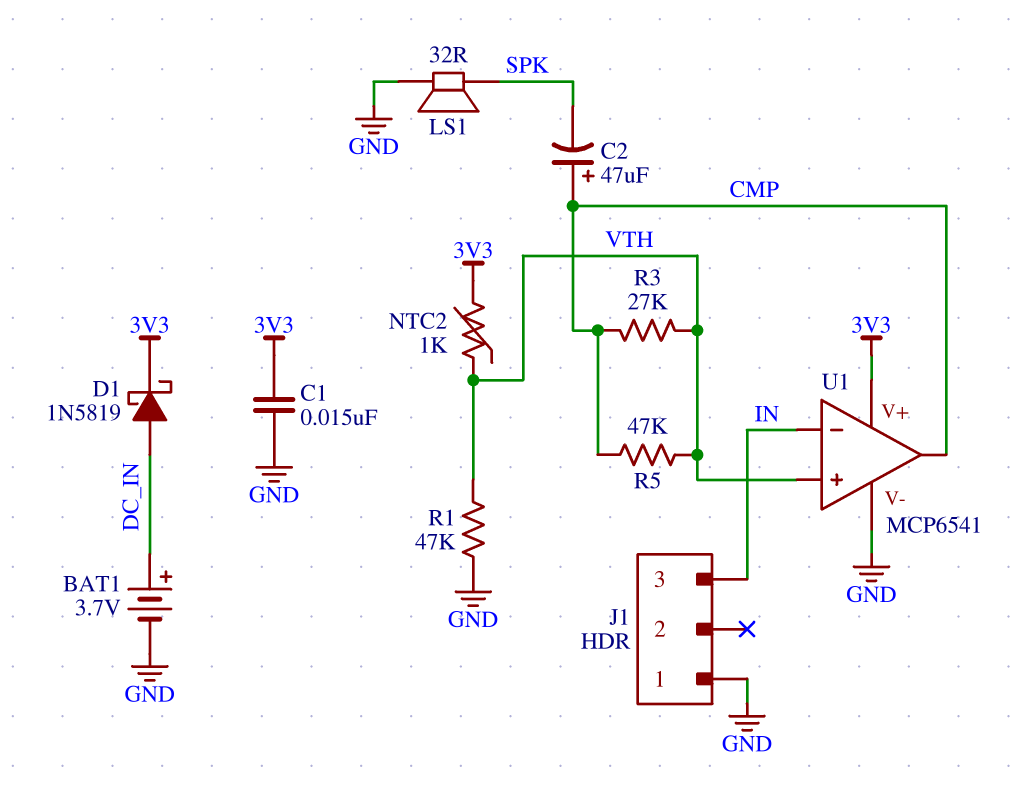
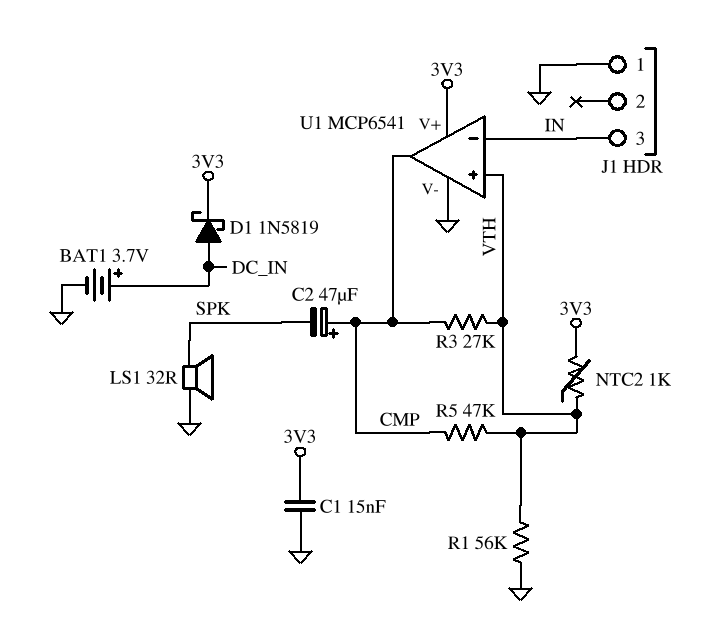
R1: 47k (GND, VTH) -> 56k (GND, VTH)

